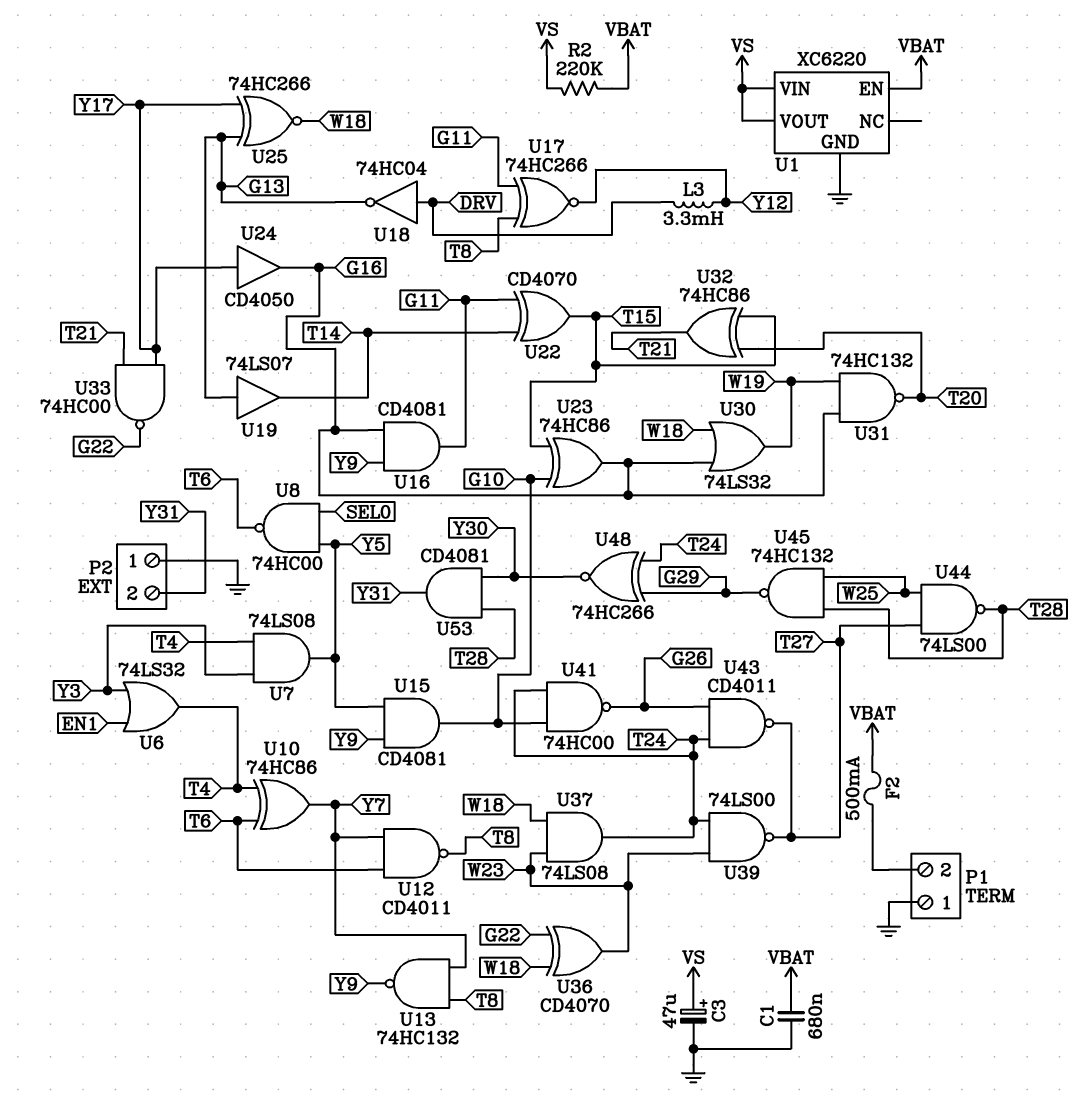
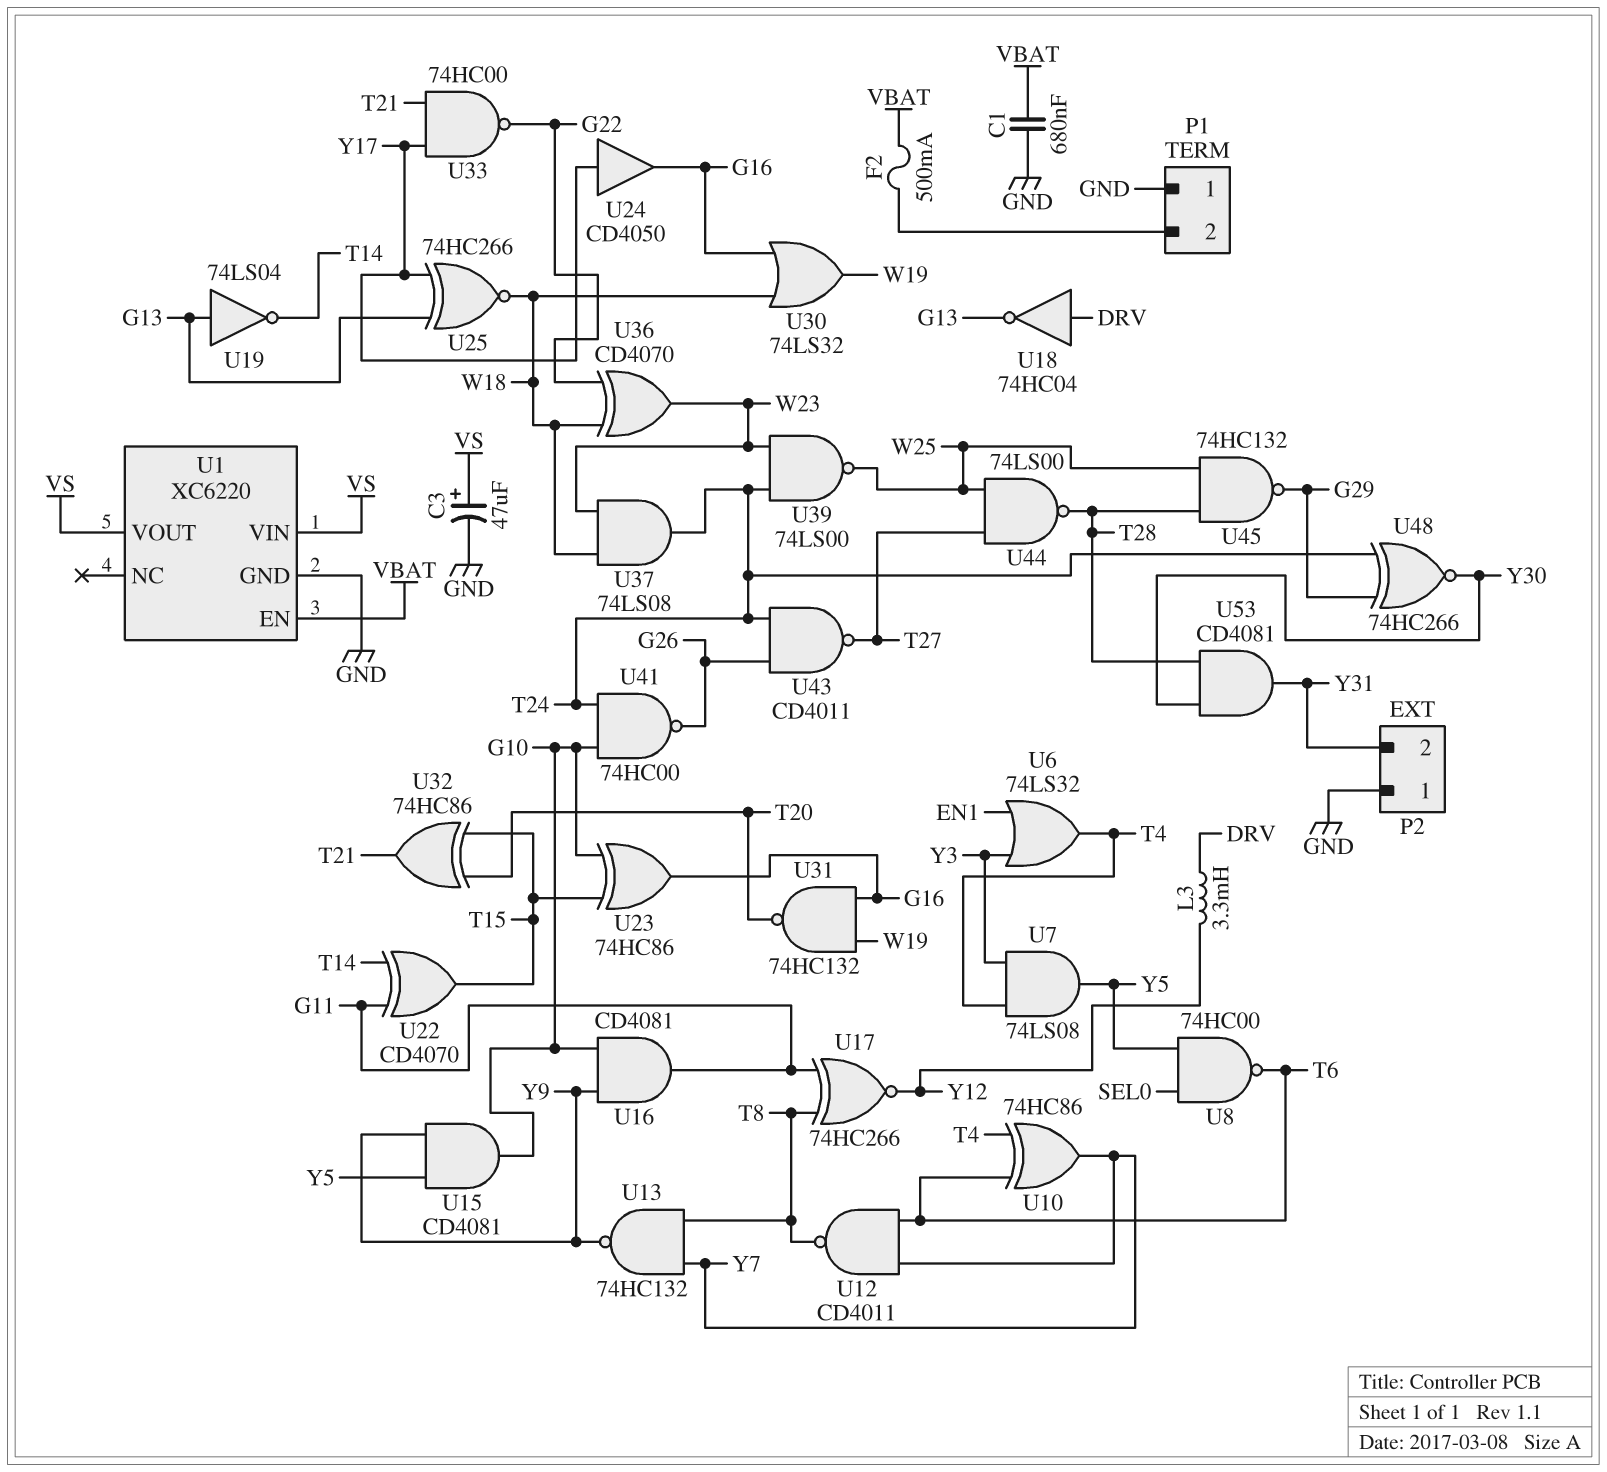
R2: 220k (VBAT, VS) -> none
U16: AND CD4081 (in G16, in Y9, out G11) -> AND CD4081 (in G10, in Y9, out G11)
U19: buffer 74LS07 (in G13, out T14) -> NOT 74LS04 (in G13, out T14)
U39: NAND 74LS00 (in T24, in W23, out T27) -> NAND 74LS00 (in T24, in W23, out W25)

